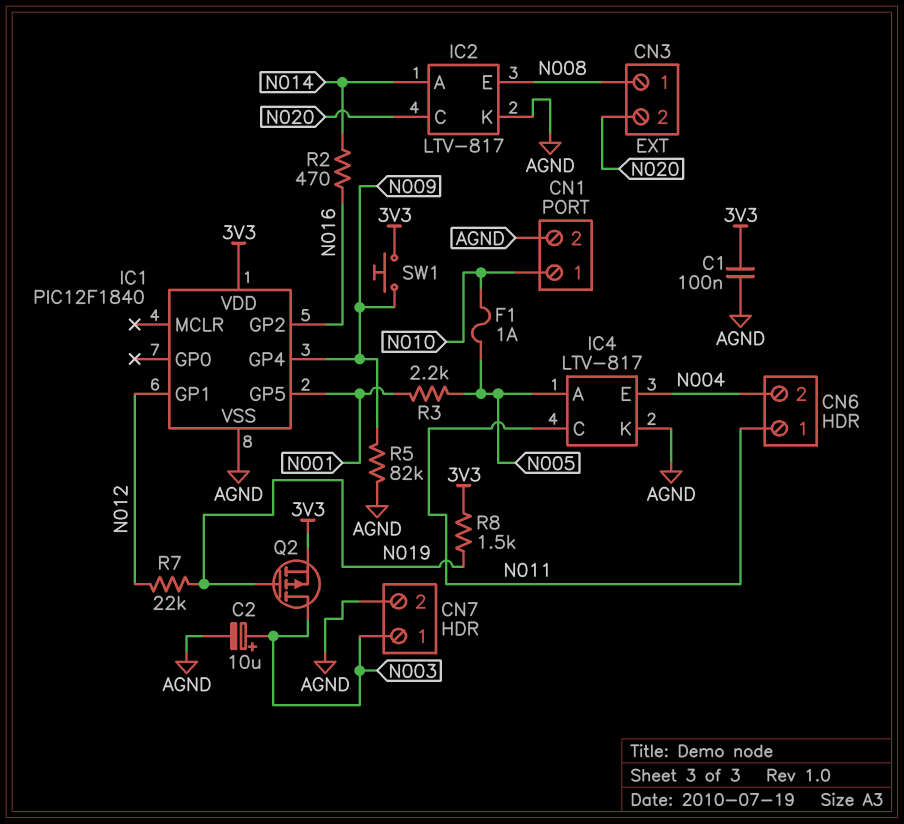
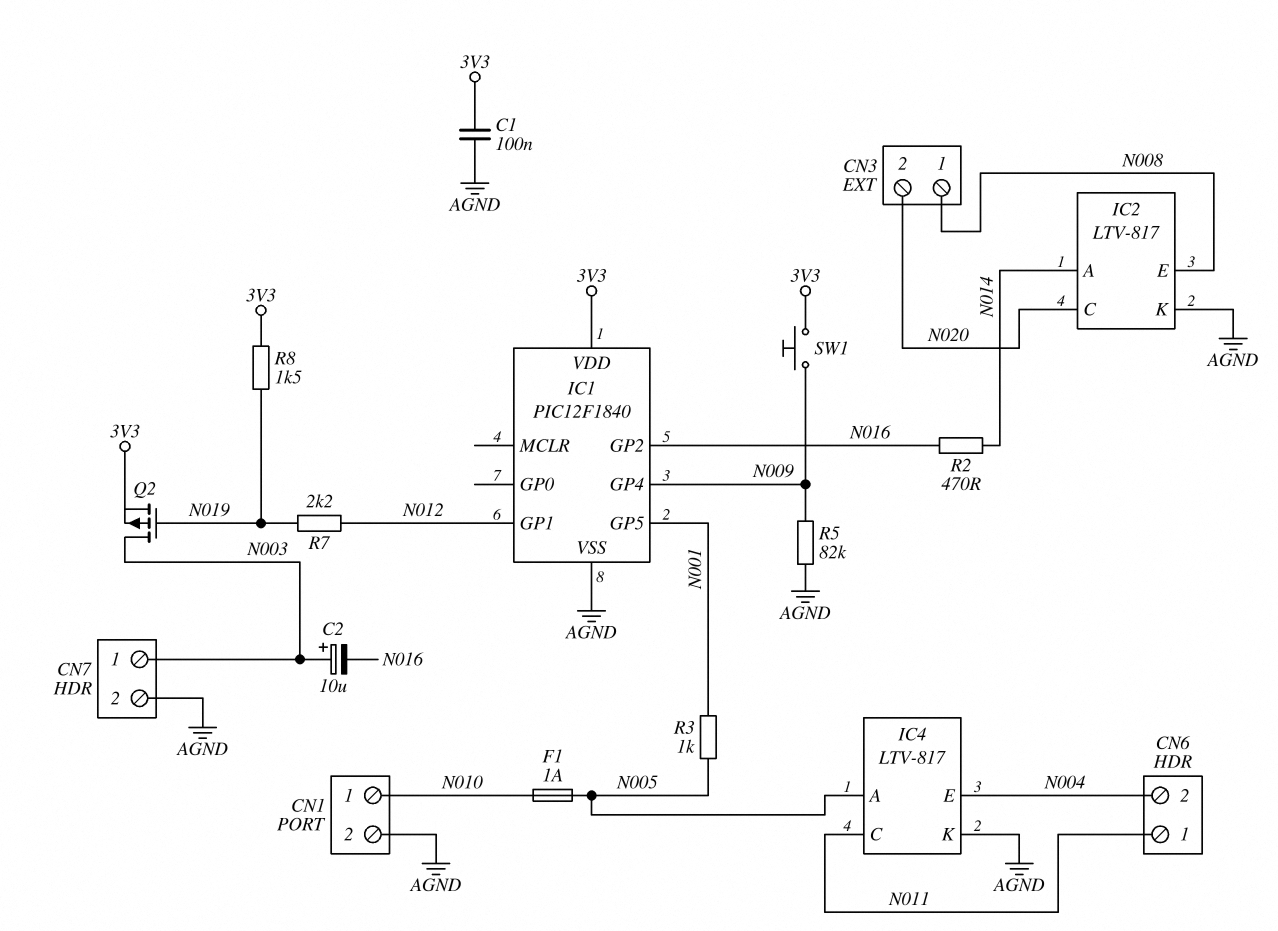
C2: 10uF (plus N003, minus AGND) -> 10uF (plus N003, minus N016)
R3: 2.2k (N001, N005) -> 1k (N001, N005)
R7: 22k (N012, N019) -> 2.2k (N012, N019)

